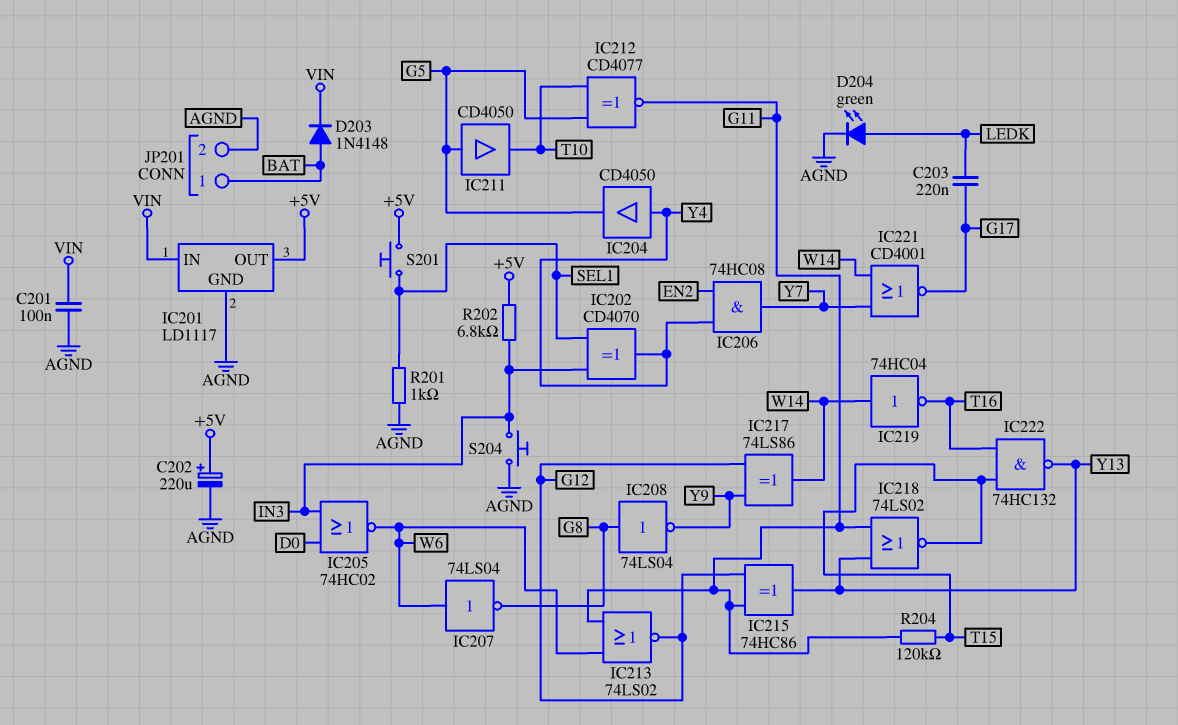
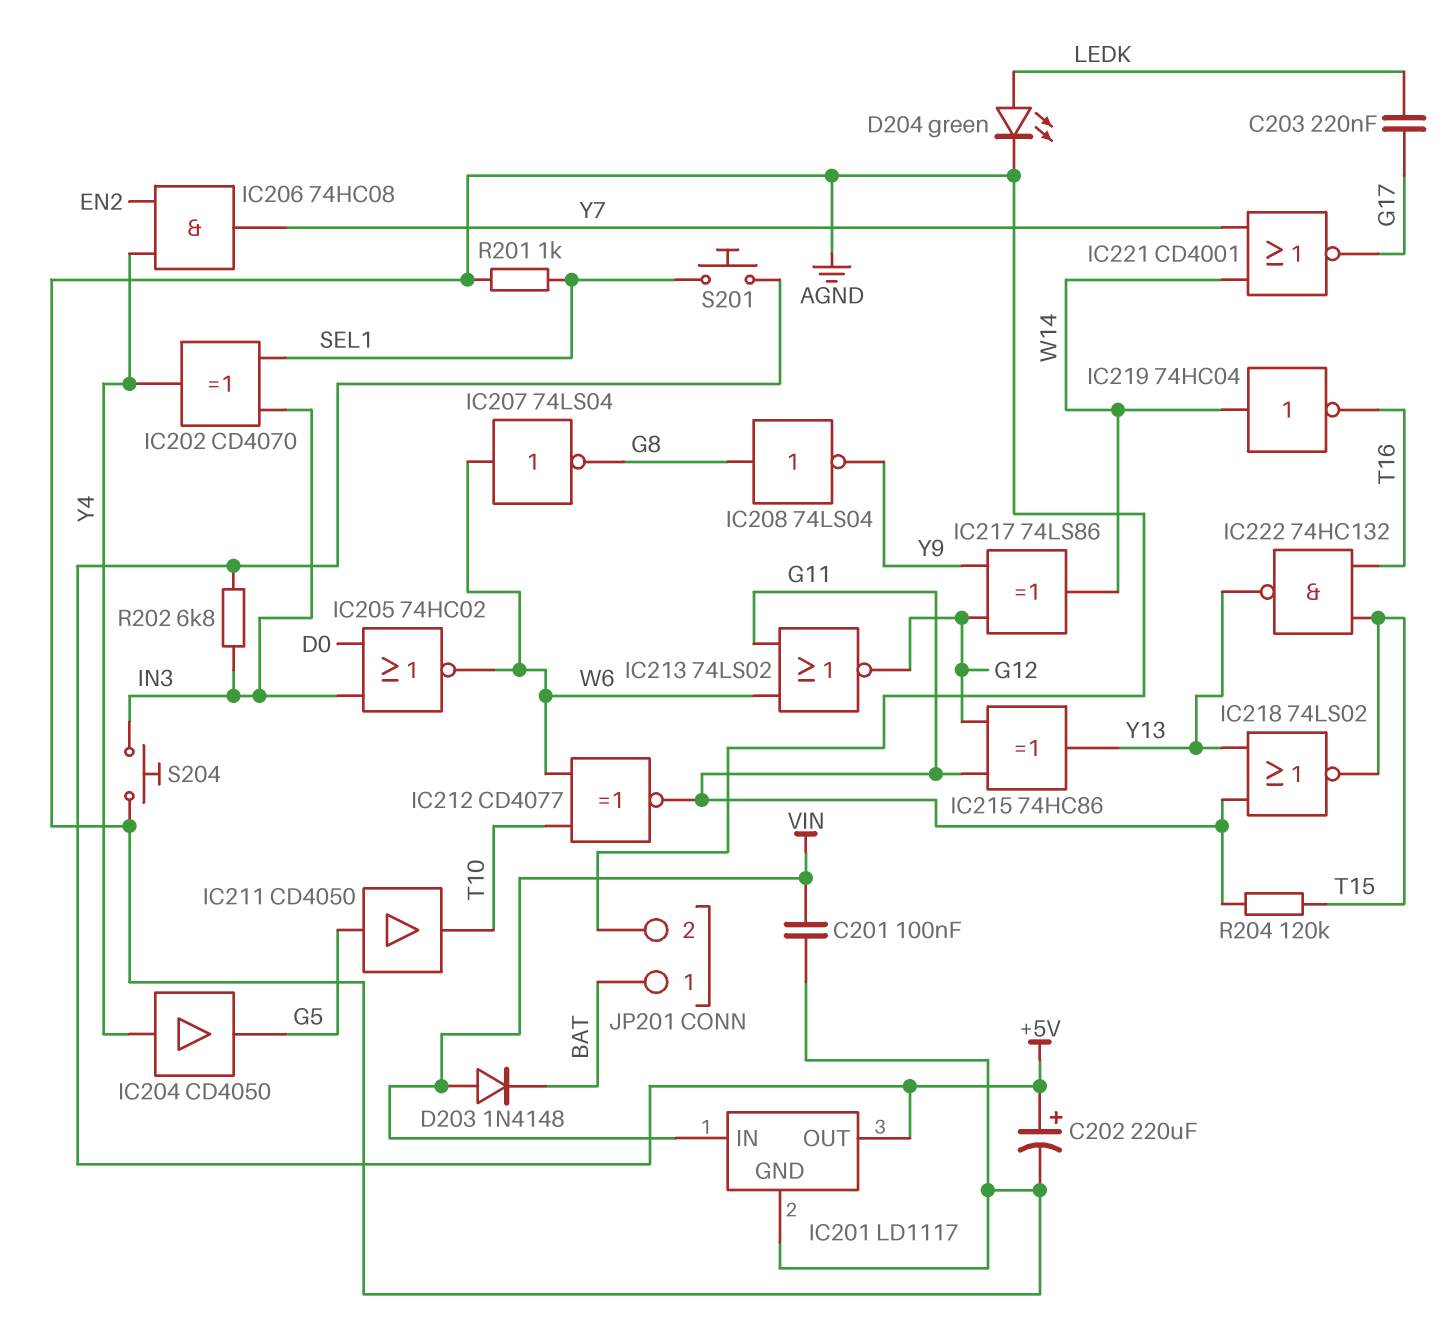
D203: diode 1N4148 (A BAT, K VIN) -> diode 1N4148 (A VIN, K BAT)
IC212: XNOR CD4077 (in G5, in T10, out G11) -> XNOR CD4077 (in T10, in W6, out G11)

